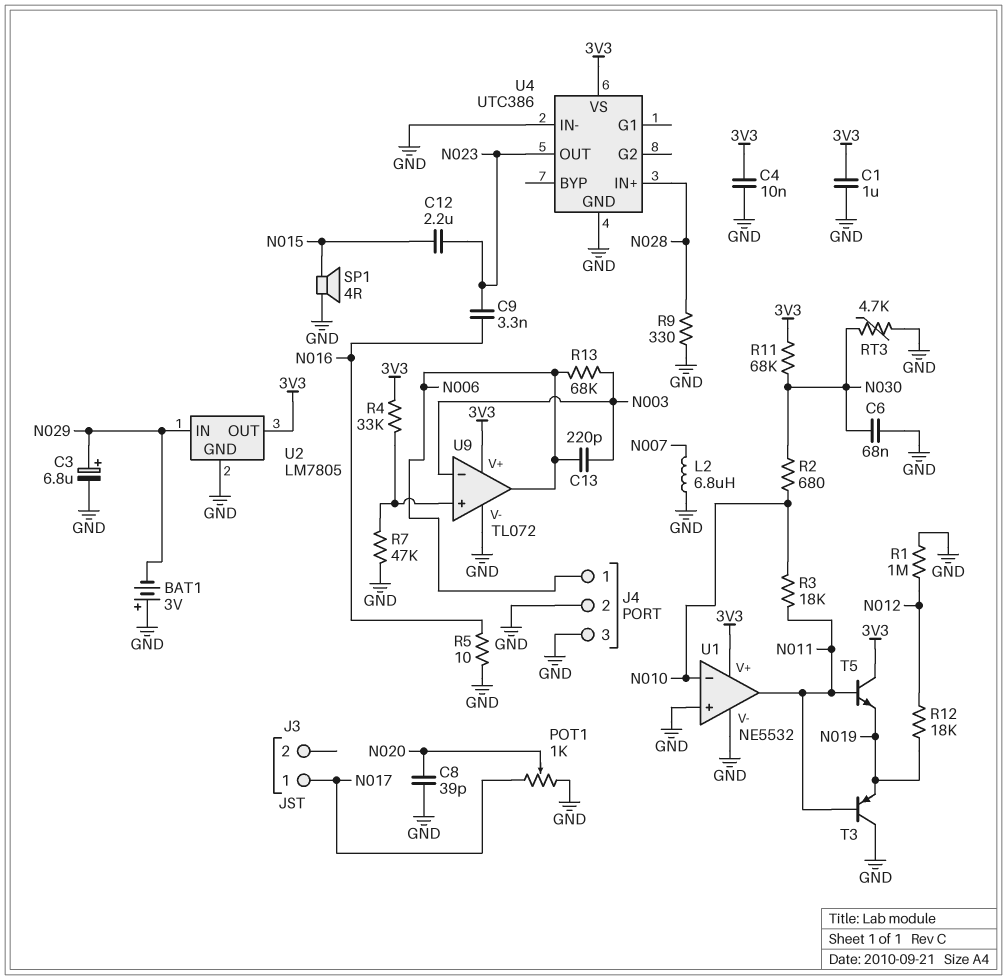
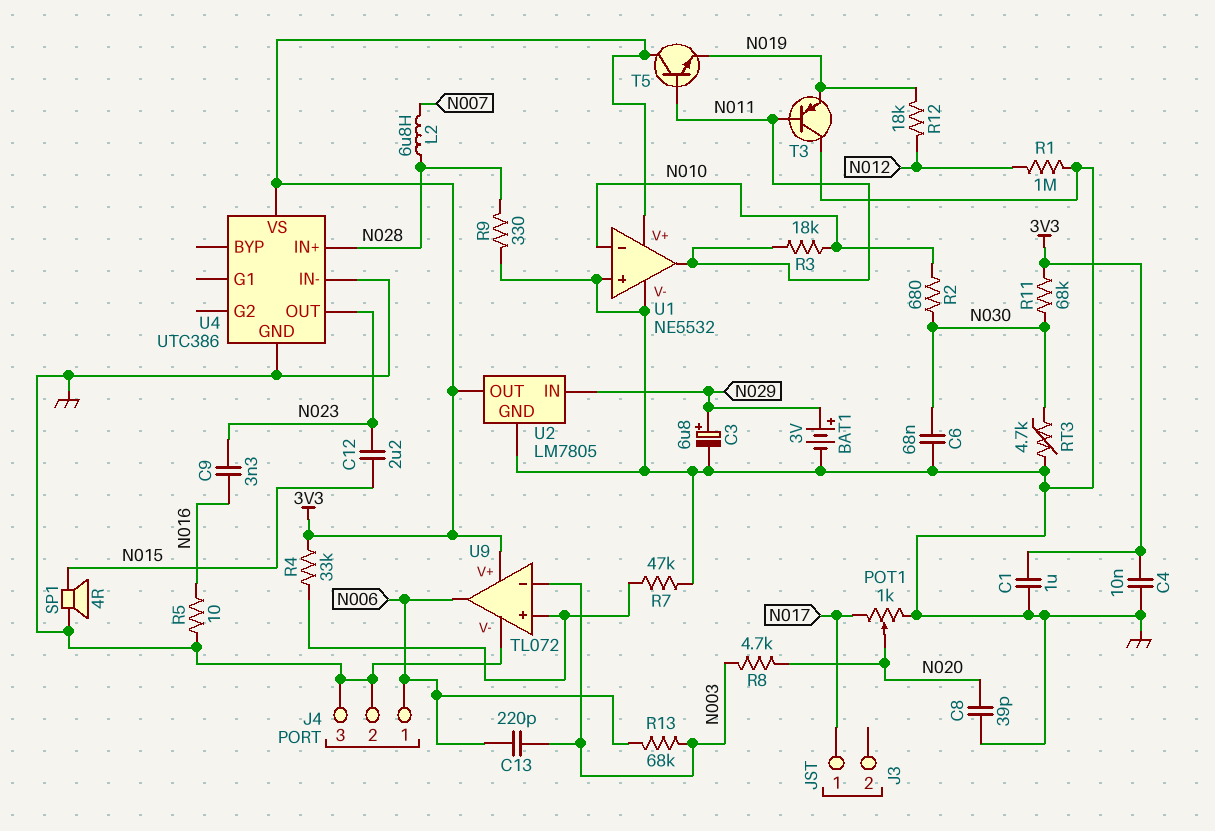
BAT1: 3V (plus GND, minus N029) -> 3V (plus N029, minus GND)
L2: 6.8uH (GND, N007) -> 6.8uH (N007, N028)
R8: none -> 4.7k (N003, N020)

